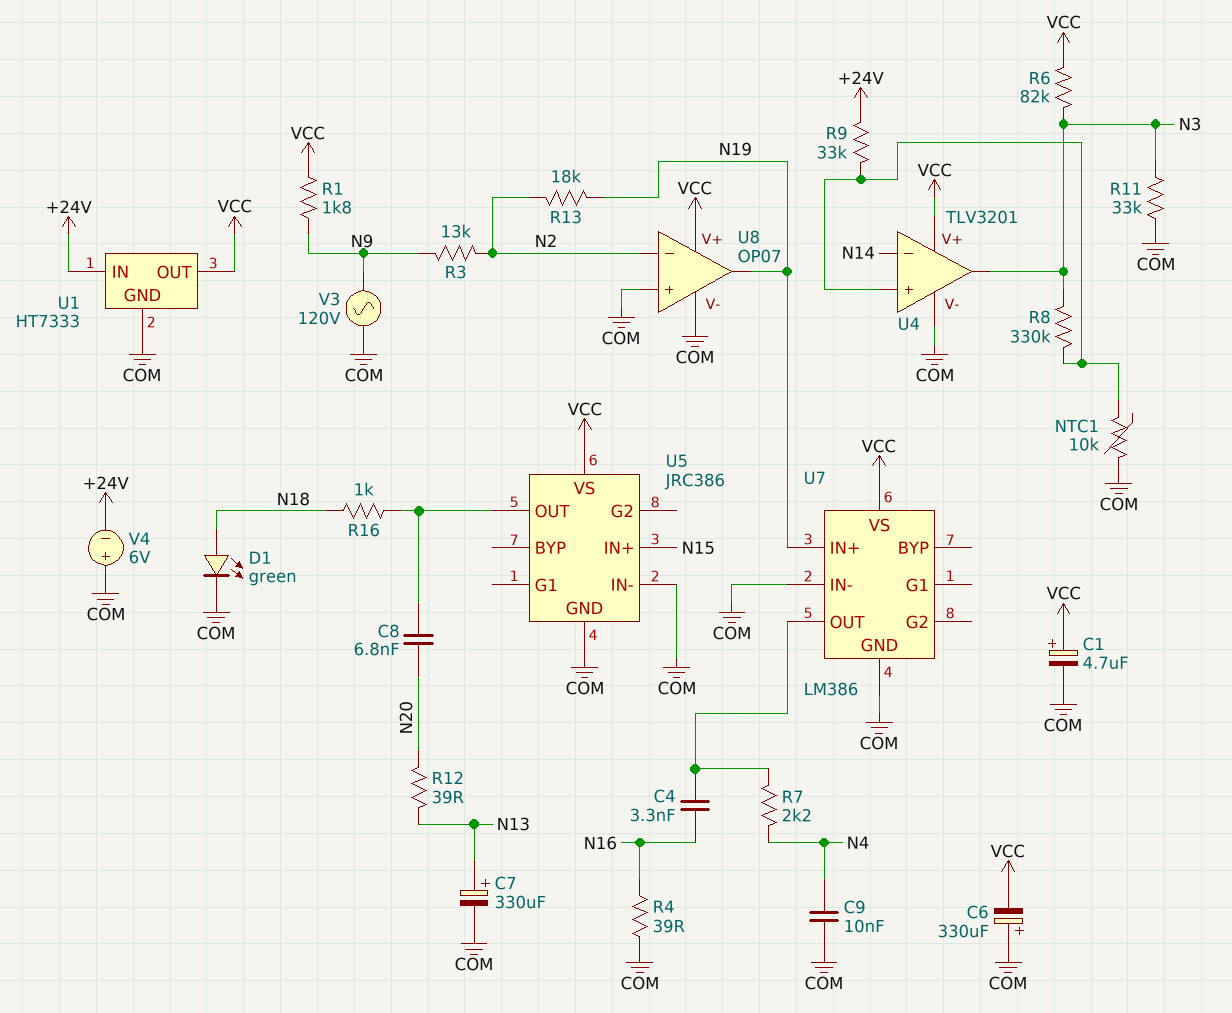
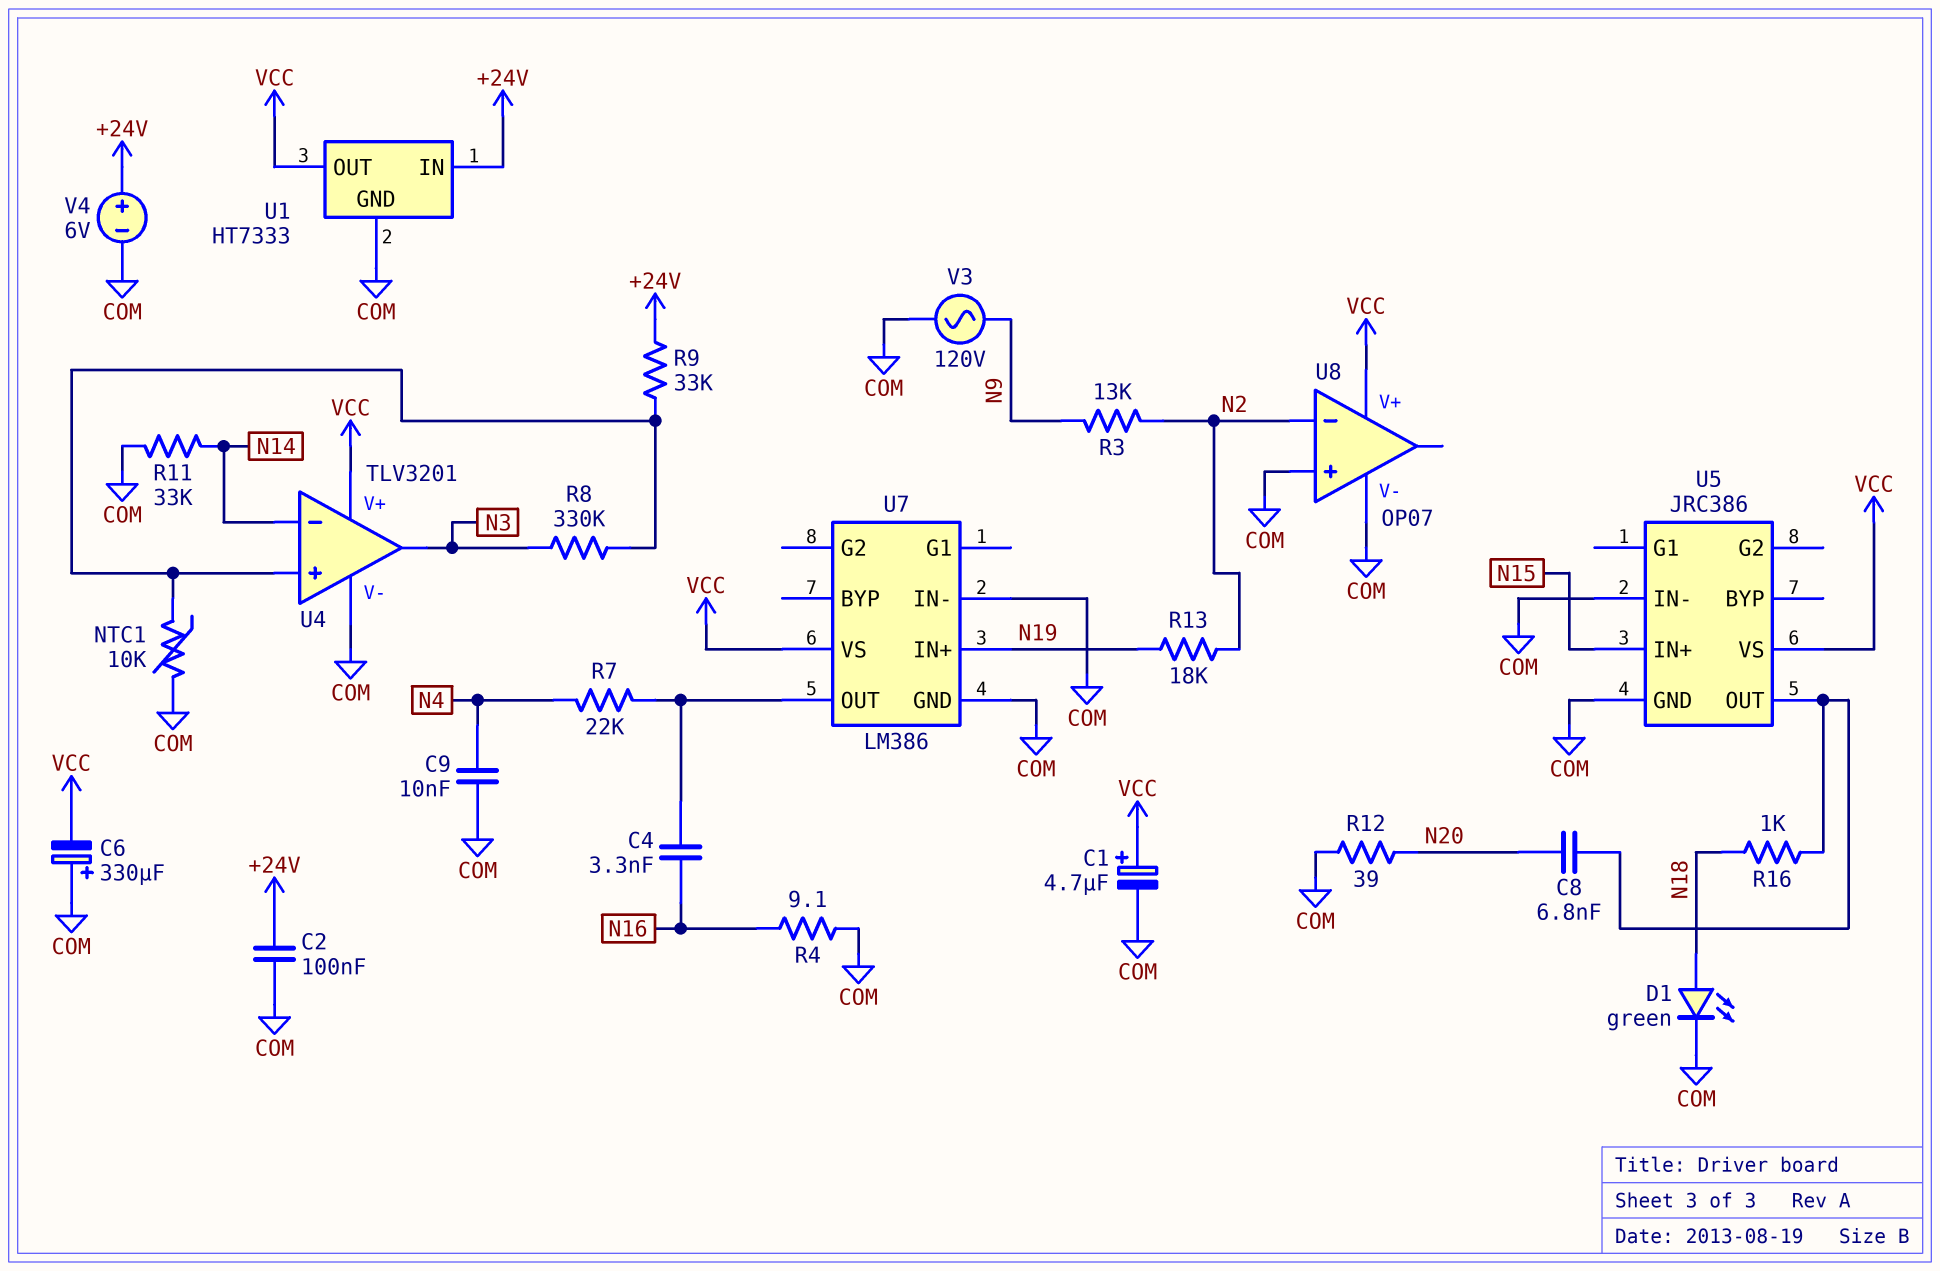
C2: none -> 100nF (+24V, COM)
C7: 330uF (plus N13, minus COM) -> none
R1: 1.8k (N9, VCC) -> none
R4: 39 (COM, N16) -> 9.1 (COM, N16)
R6: 82k (N3, VCC) -> none
R7: 2.2k (N4, U7/OUT) -> 22k (N4, U7/OUT)
R11: 33k (COM, N3) -> 33k (COM, N14)
R12: 39 (N13, N20) -> 39 (COM, N20)
U8 pin out: N19 -> none
V4: 6V (plus COM, minus +24V) -> 6V (plus +24V, minus COM)

